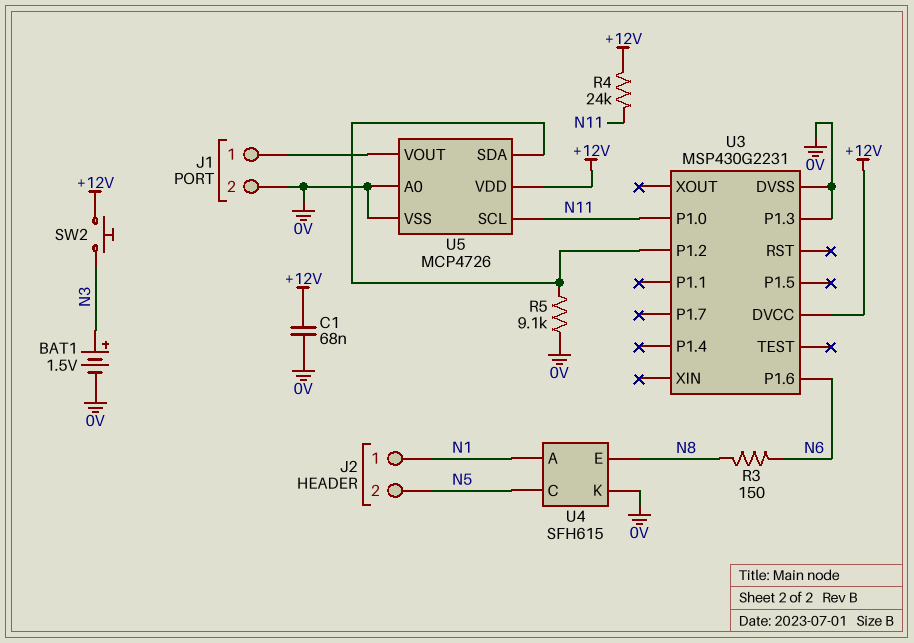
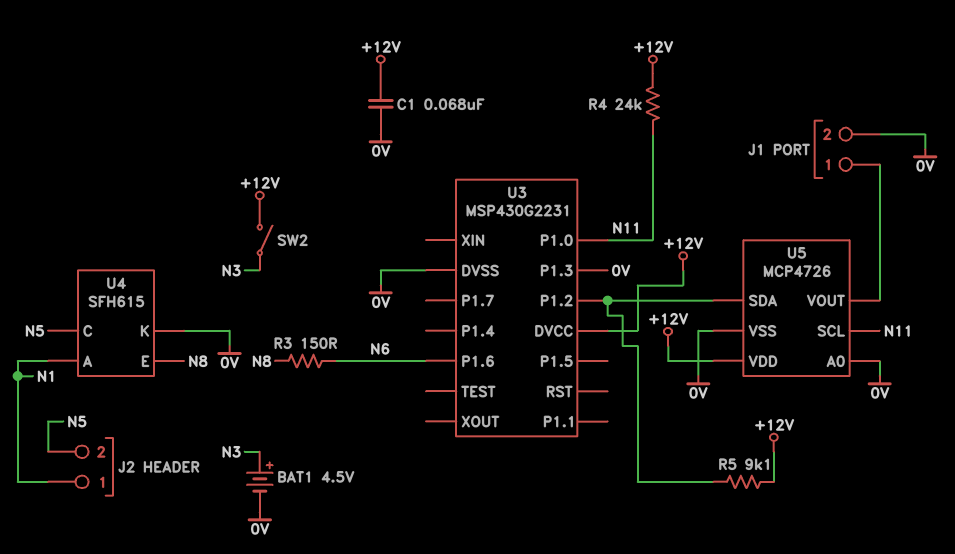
BAT1: 1.5V (plus N3, minus 0V) -> 4.5V (plus N3, minus 0V)
R5: 9.1k (0V, U3/P1.2) -> 9.1k (+12V, U3/P1.2)
SW2: button (+12V, N3) -> switch (+12V, N3)

